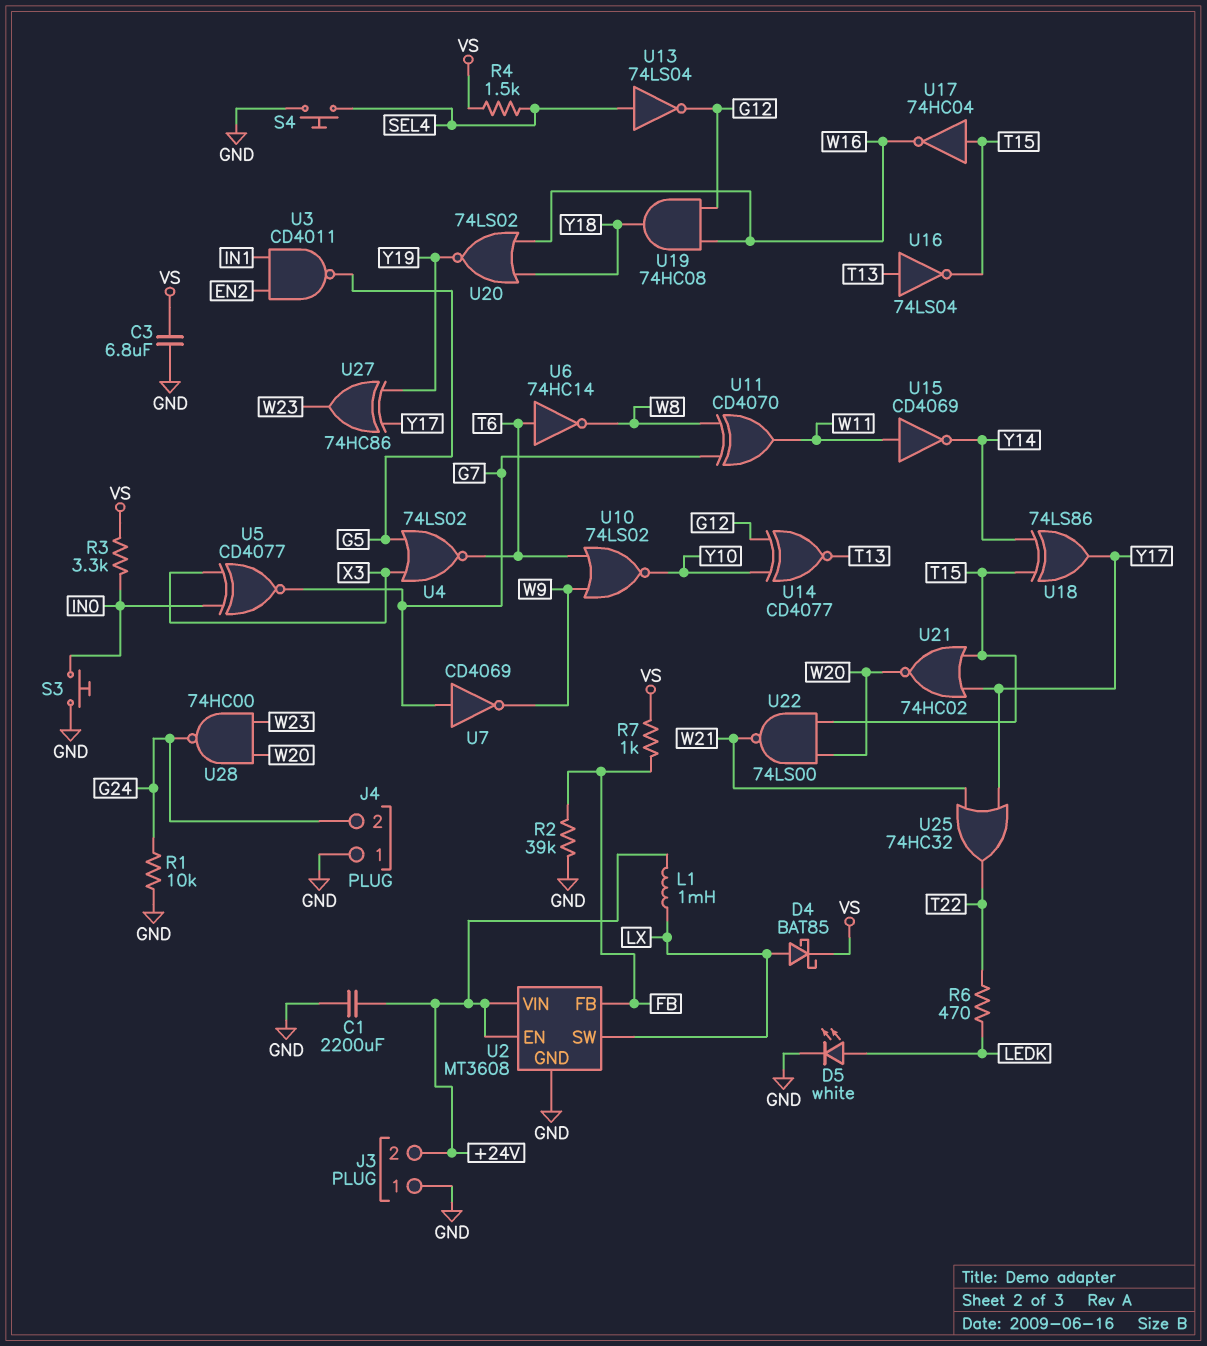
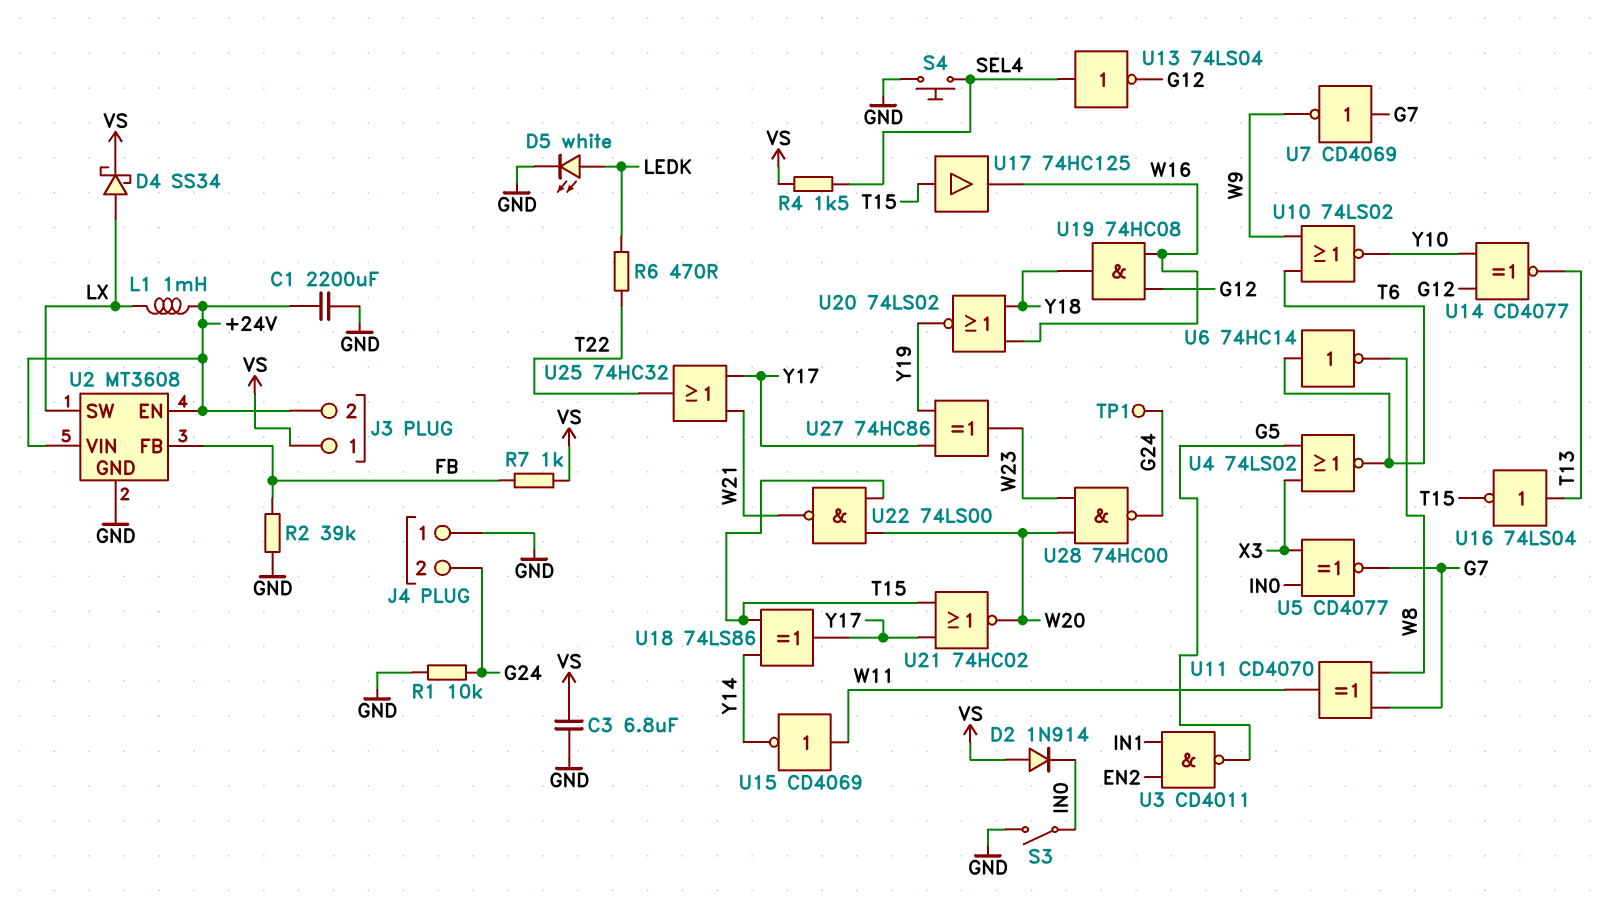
D2: none -> diode 1N914 (A VS, K IN0)
D4: schottky BAT85 (A LX, K VS) -> schottky SS34 (A LX, K VS)
J3 pin 1: GND -> VS
R3: 3.3k (IN0, VS) -> none
S3: button (GND, IN0) -> switch (GND, IN0)
TP1: none -> test point (G24)
U17: NOT 74HC04 (in T15, out W16) -> buffer 74HC125 (in T15, out W16)

